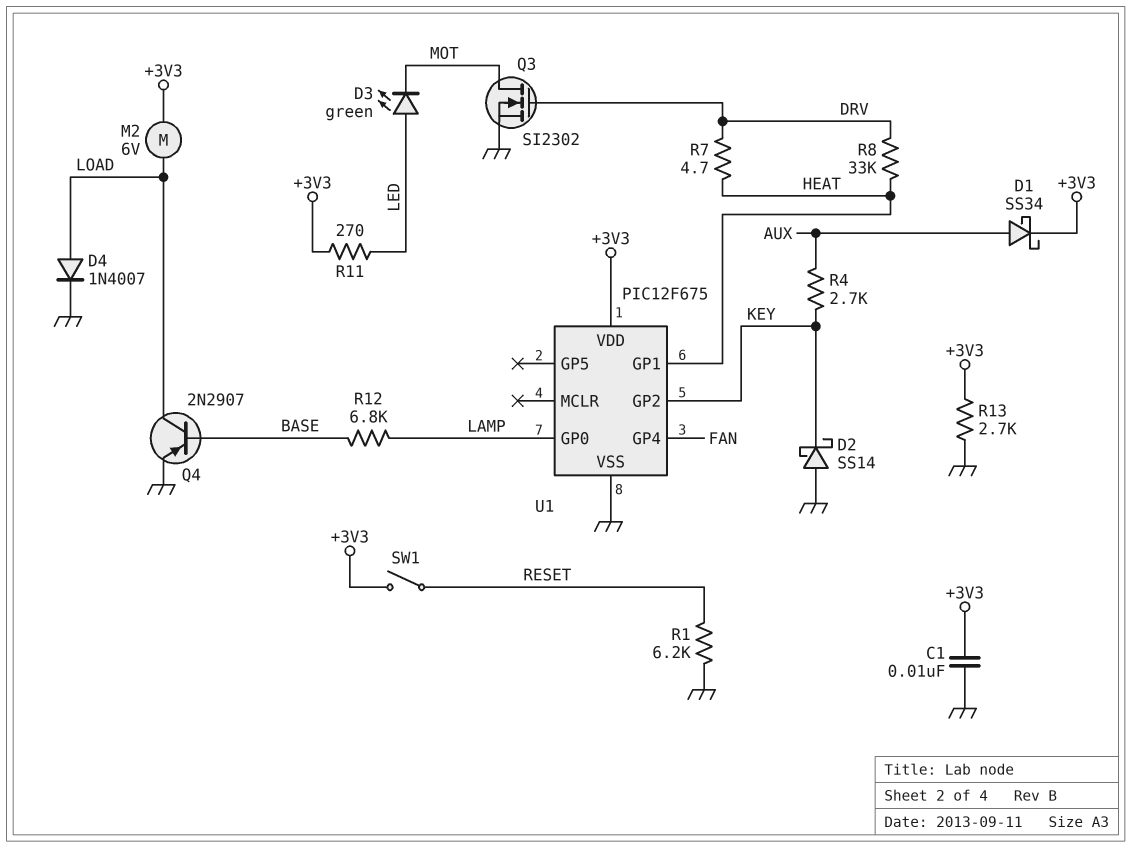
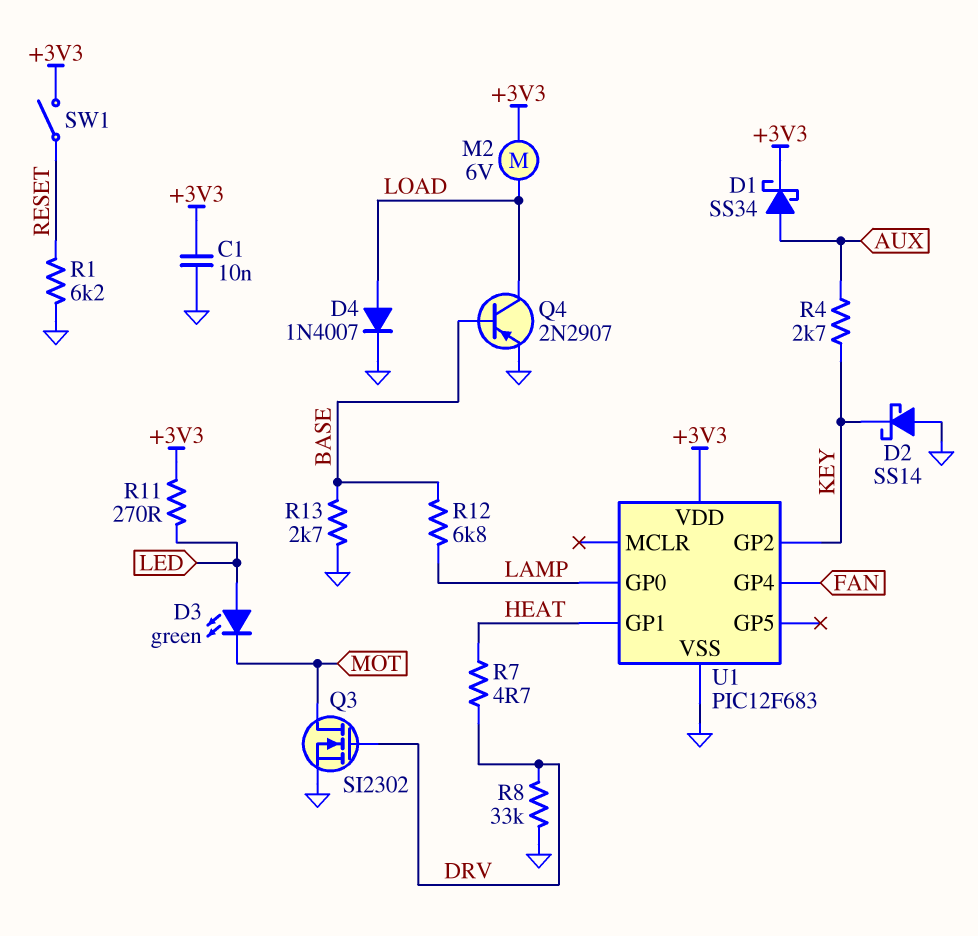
R8: 33k (DRV, HEAT) -> 33k (DRV, GND)
R13: 2.7k (+3V3, GND) -> 2.7k (BASE, GND)
U1: PIC12F675 -> PIC12F683

